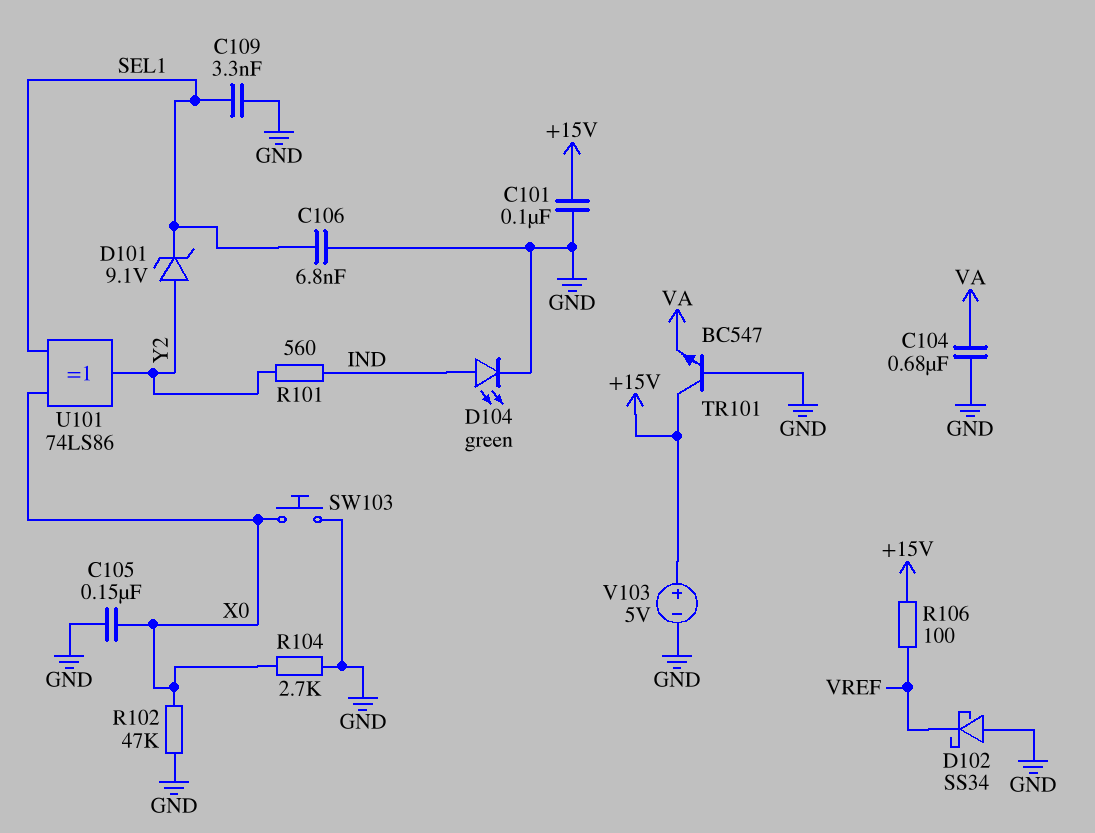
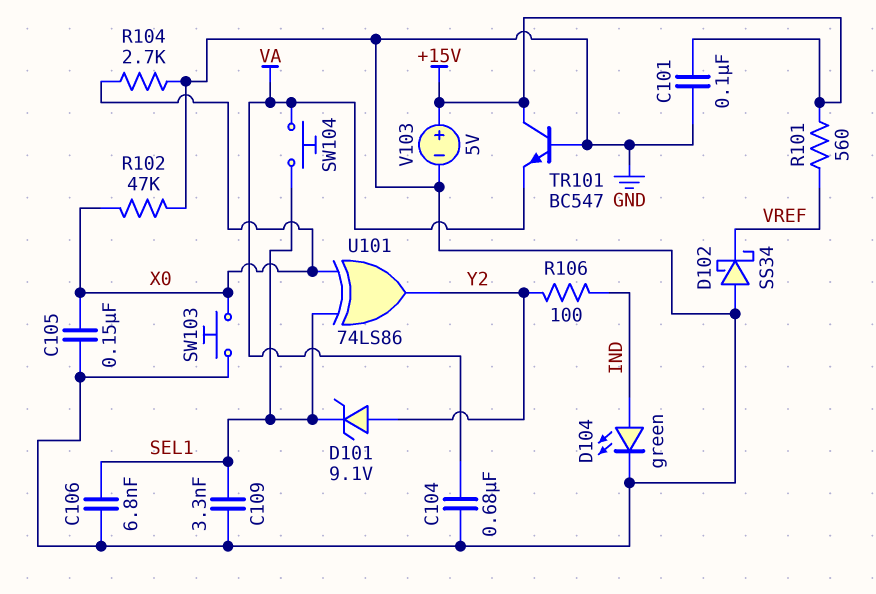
R101: 560 (IND, Y2) -> 560 (+15V, VREF)
R106: 100 (+15V, VREF) -> 100 (IND, Y2)
SW104: none -> button (SEL1, VA)

